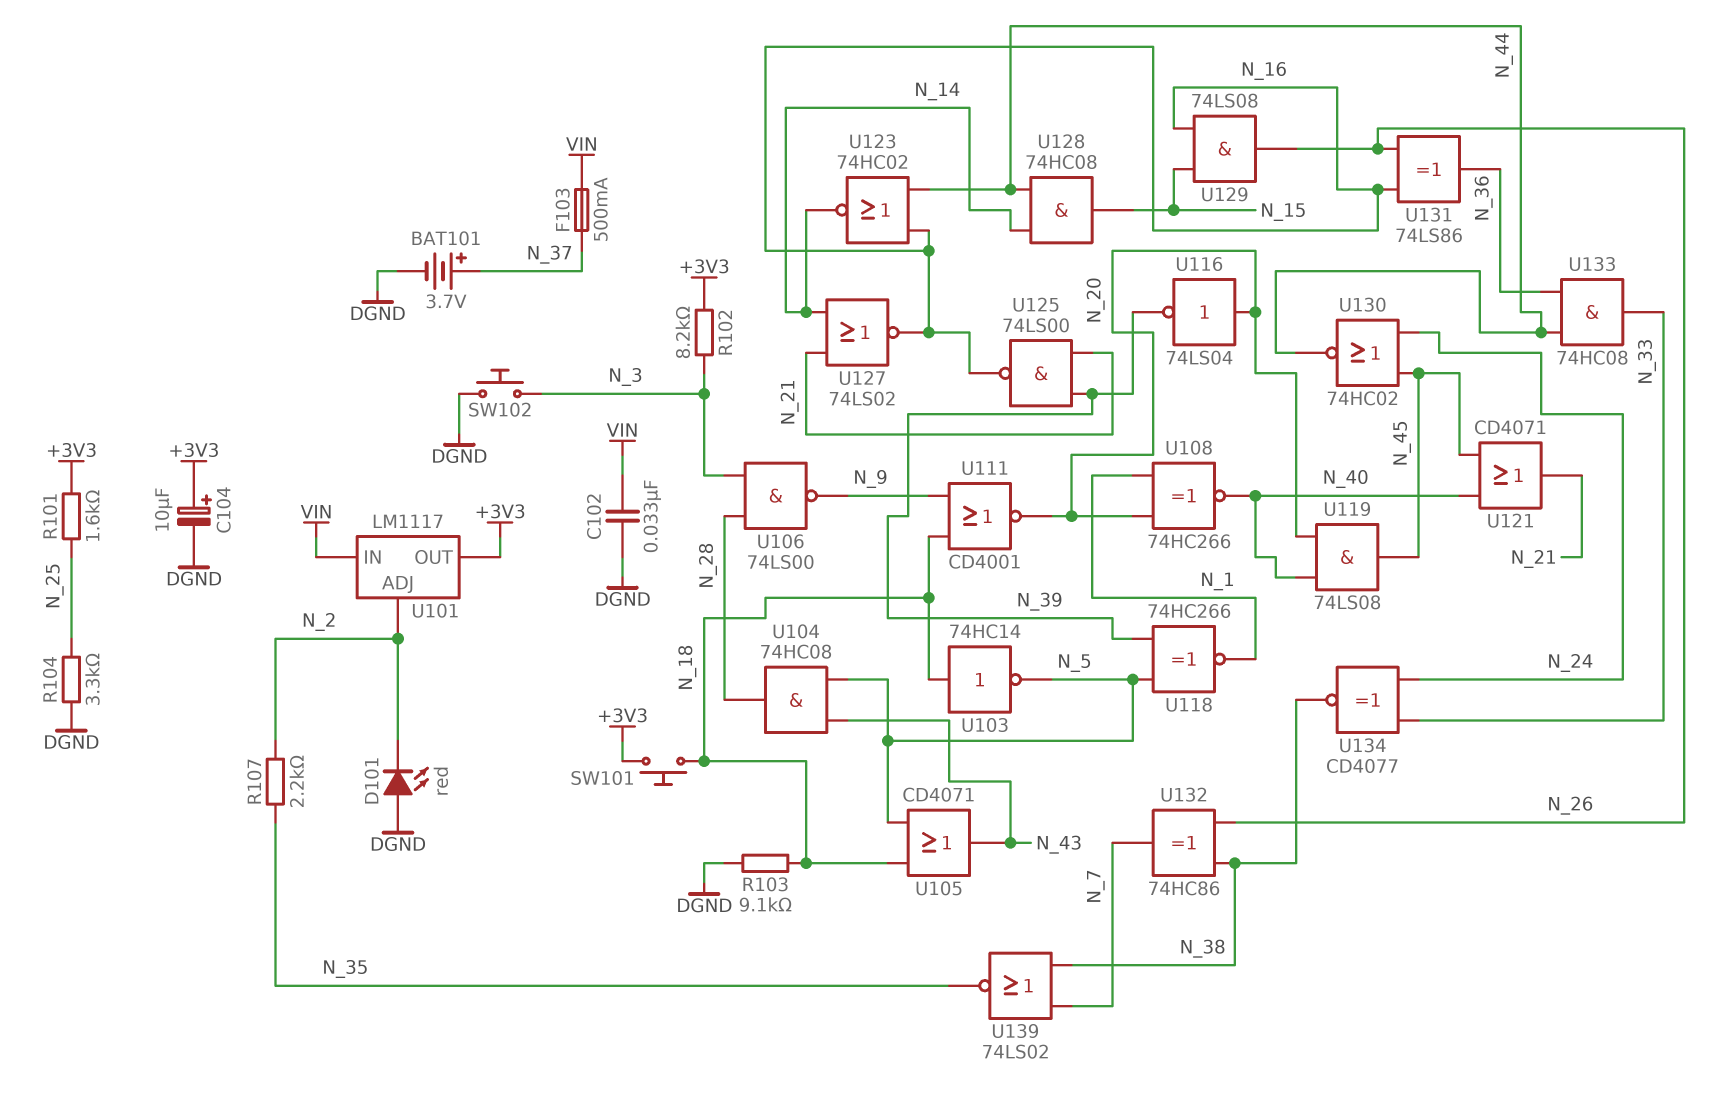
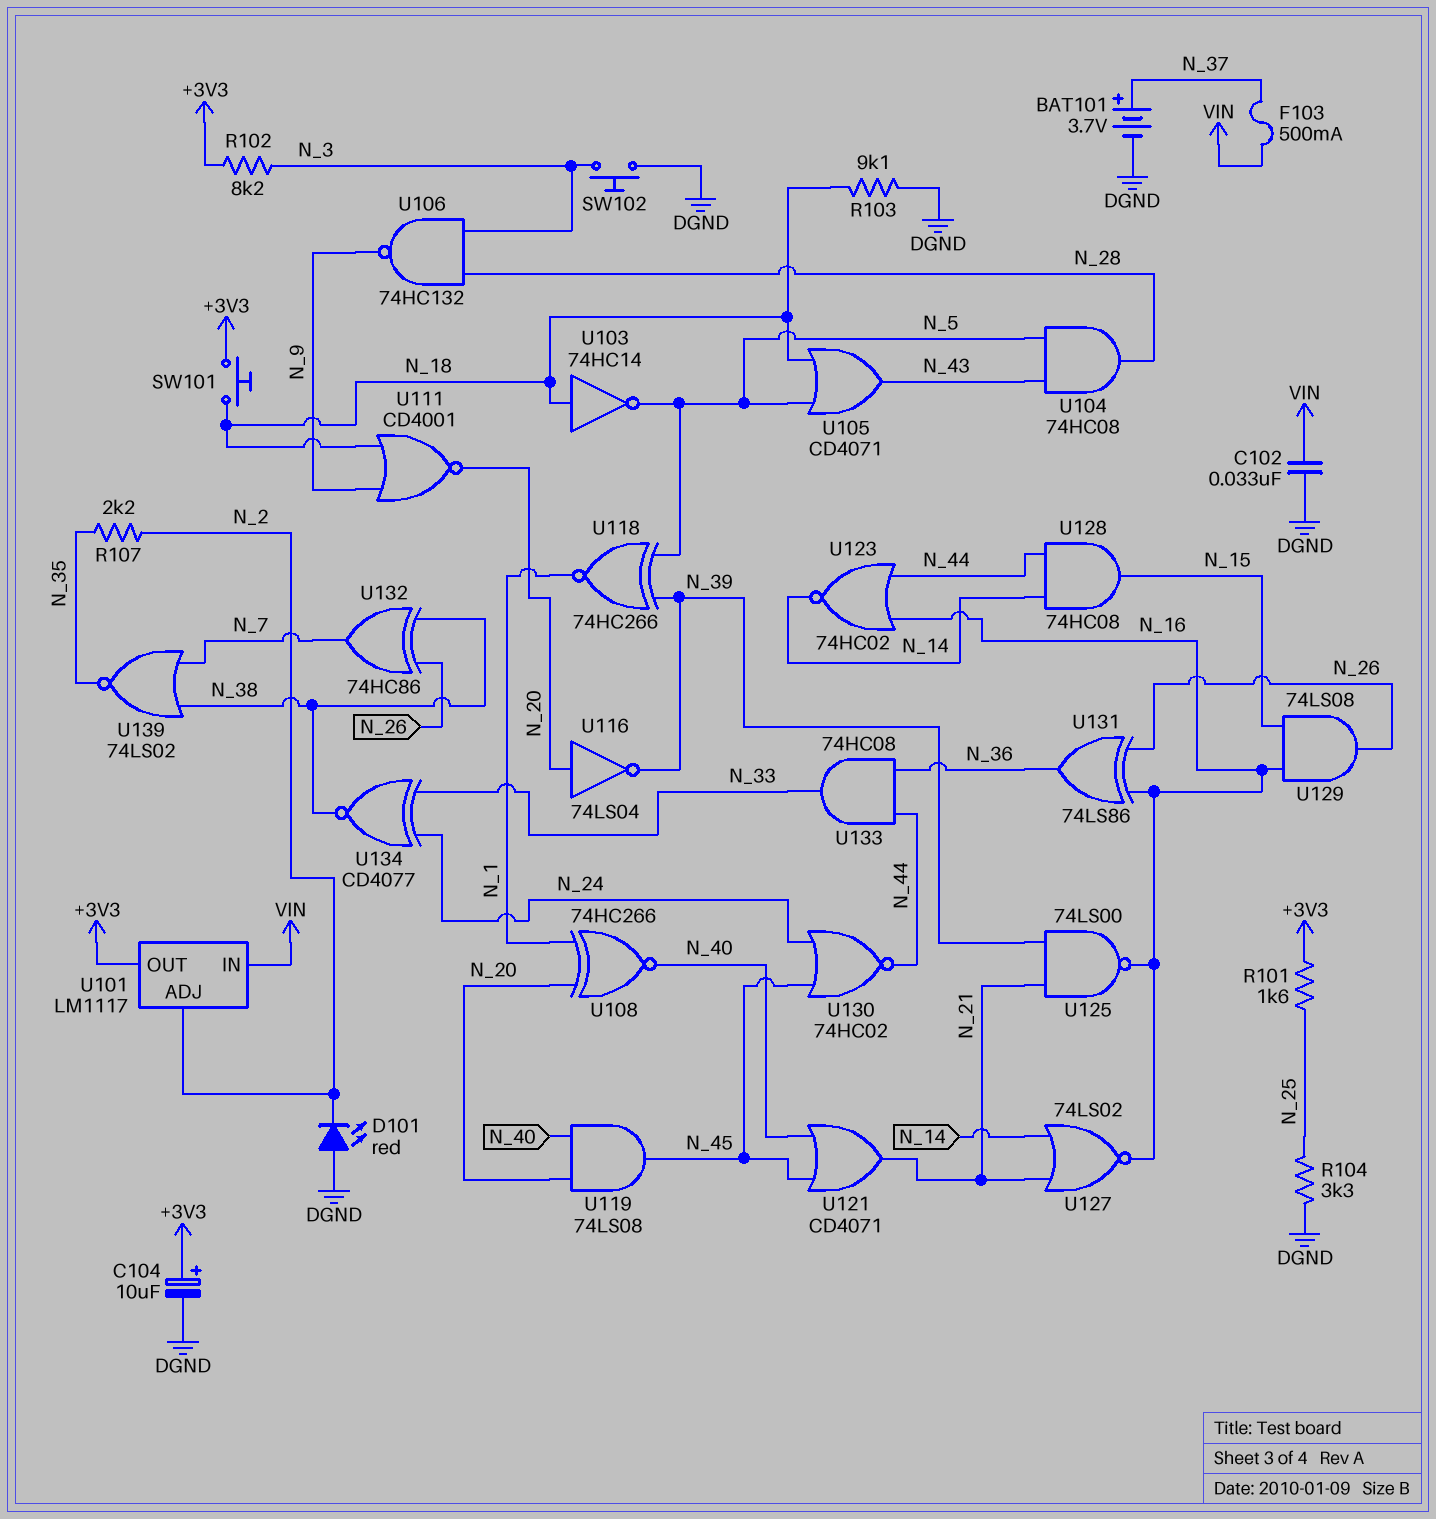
U106: NAND 74LS00 (in N_3, in N_28, out N_9) -> NAND 74HC132 (in N_3, in N_28, out N_9)

